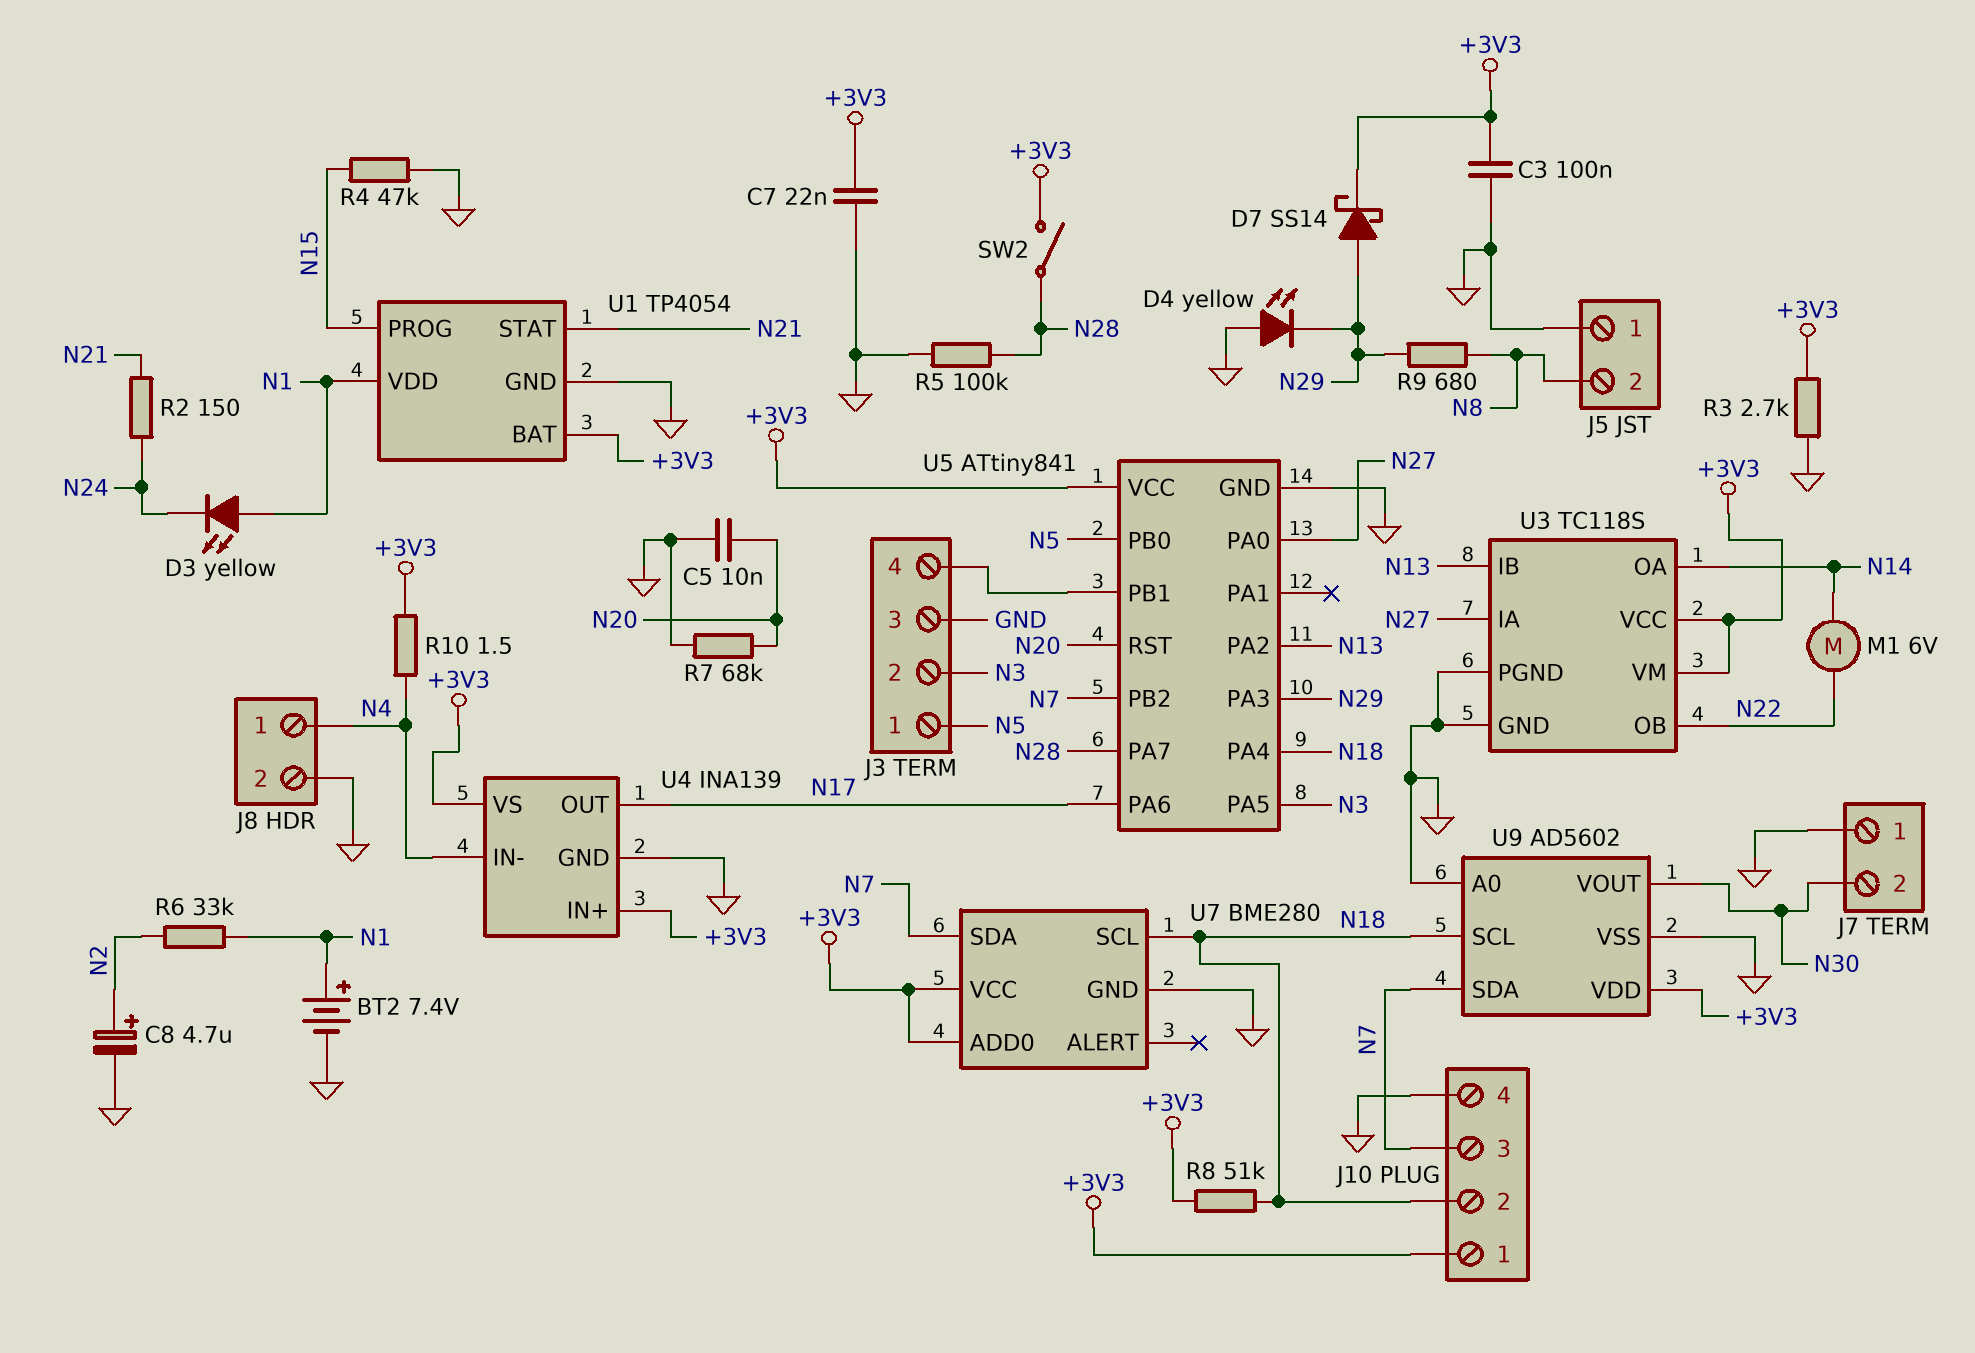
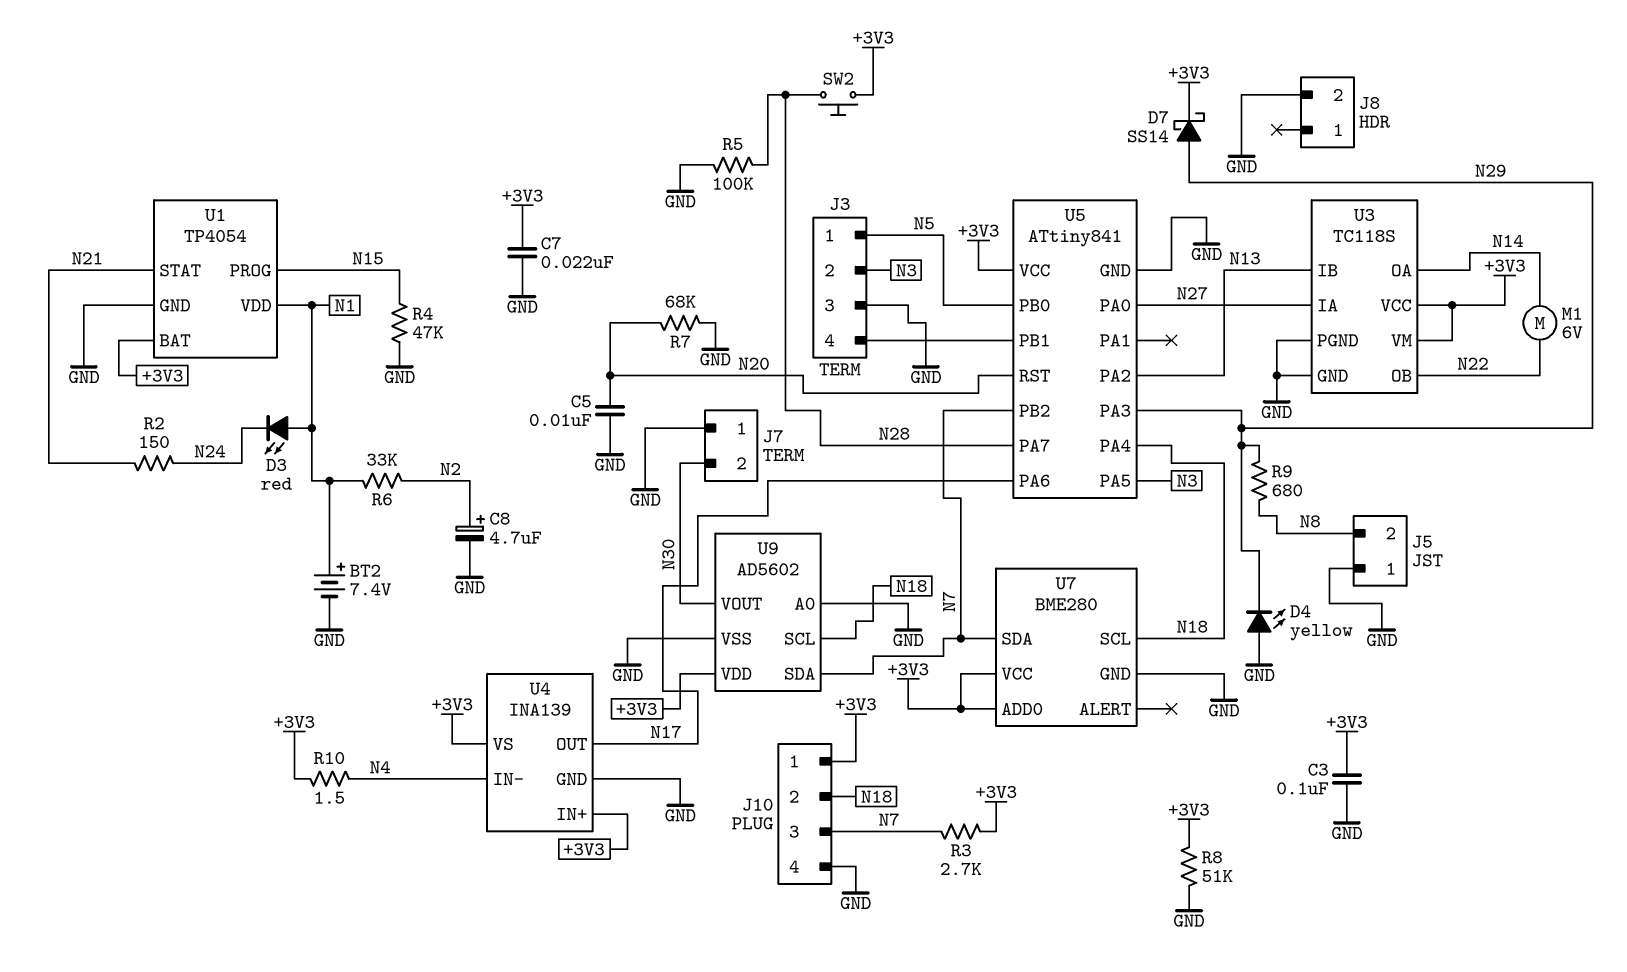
D3: LED yellow (A N1, K N24) -> LED red (A N1, K N24)
J8 pin 1: N4 -> none
R3: 2.7k (+3V3, GND) -> 2.7k (+3V3, N7)
R8: 51k (+3V3, N18) -> 51k (+3V3, GND)
SW2: switch (+3V3, N28) -> button (+3V3, N28)

